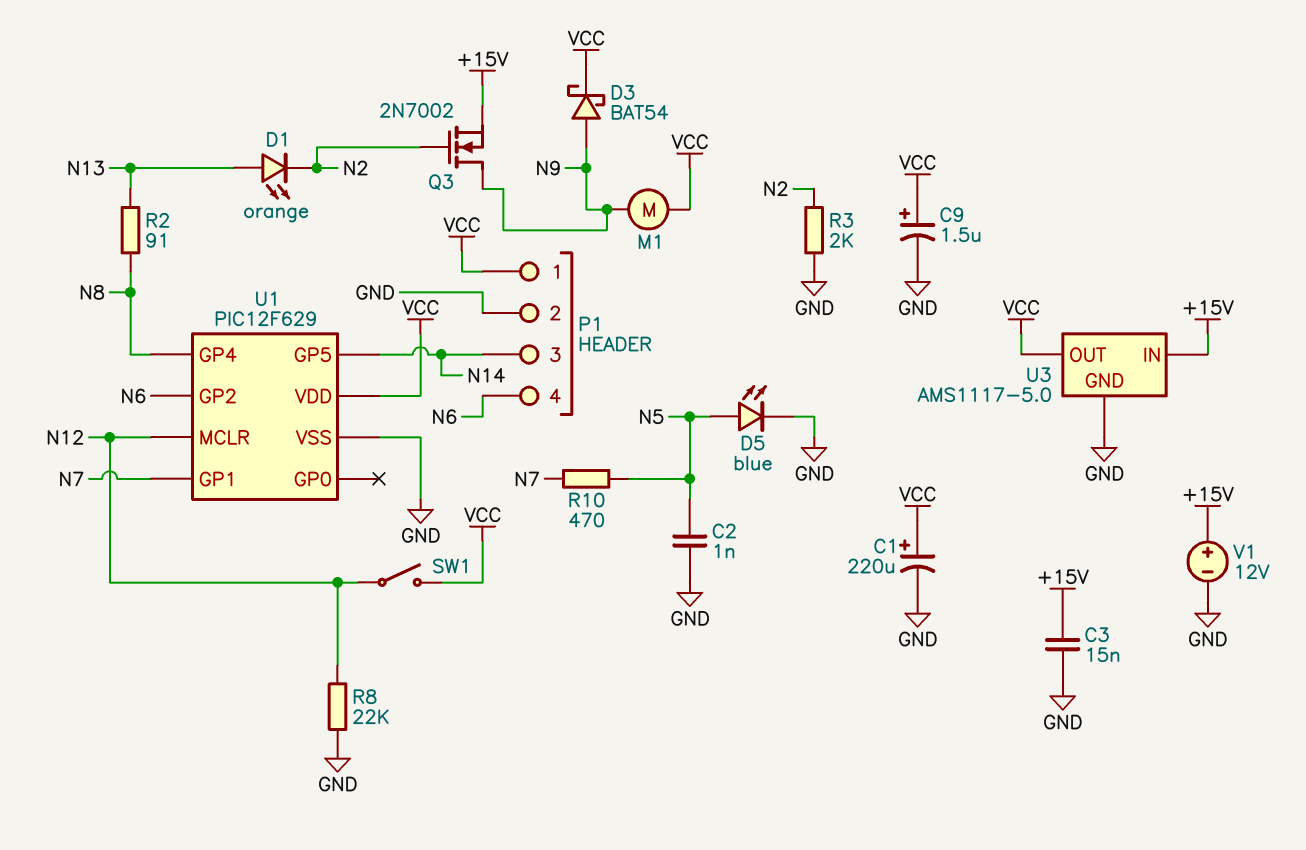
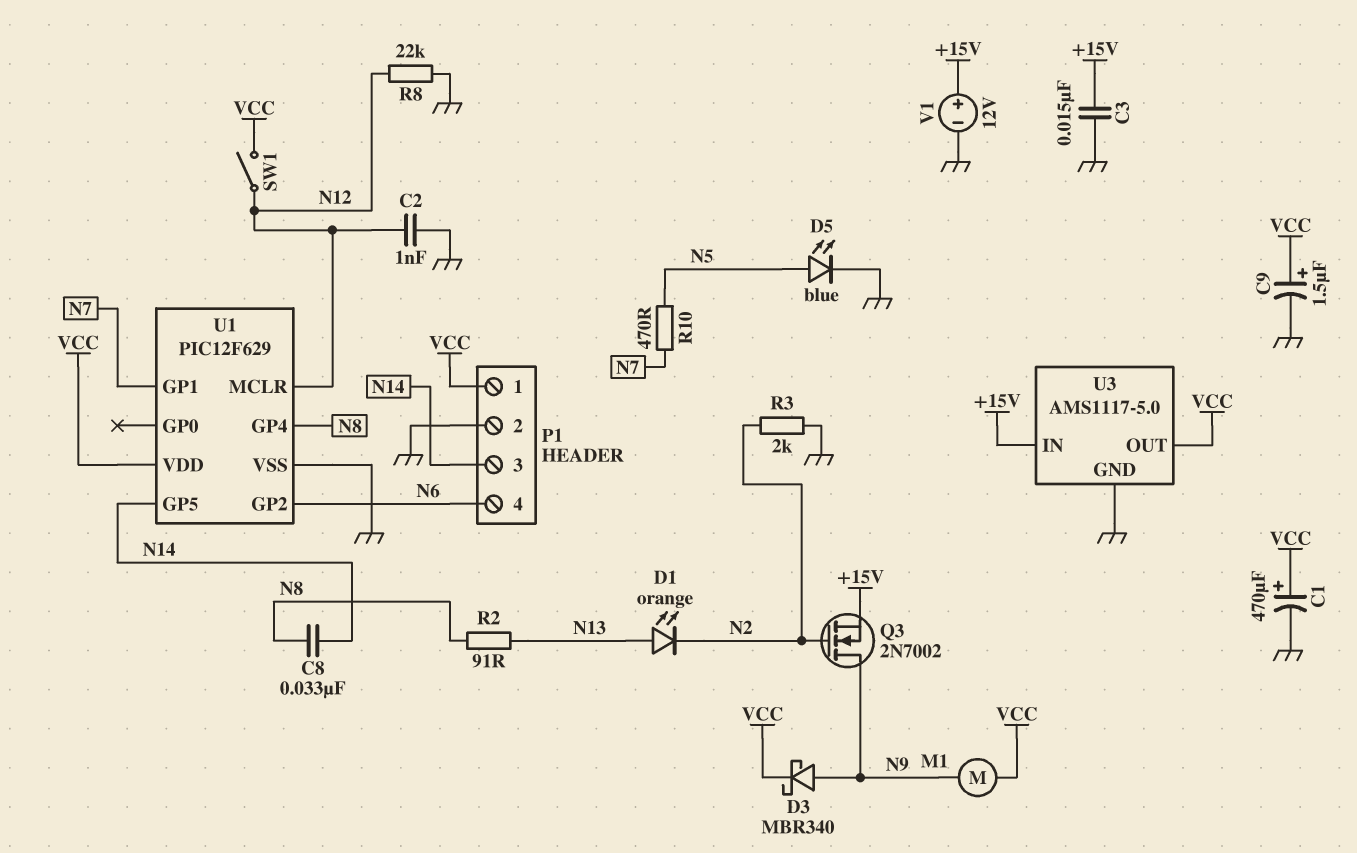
C1: 220uF (plus VCC, minus GND) -> 470uF (plus VCC, minus GND)
C2: 1nF (GND, N5) -> 1nF (GND, N12)
C8: none -> 33nF (N8, N14)
D3: schottky BAT54 (A N9, K VCC) -> schottky MBR340 (A N9, K VCC)

